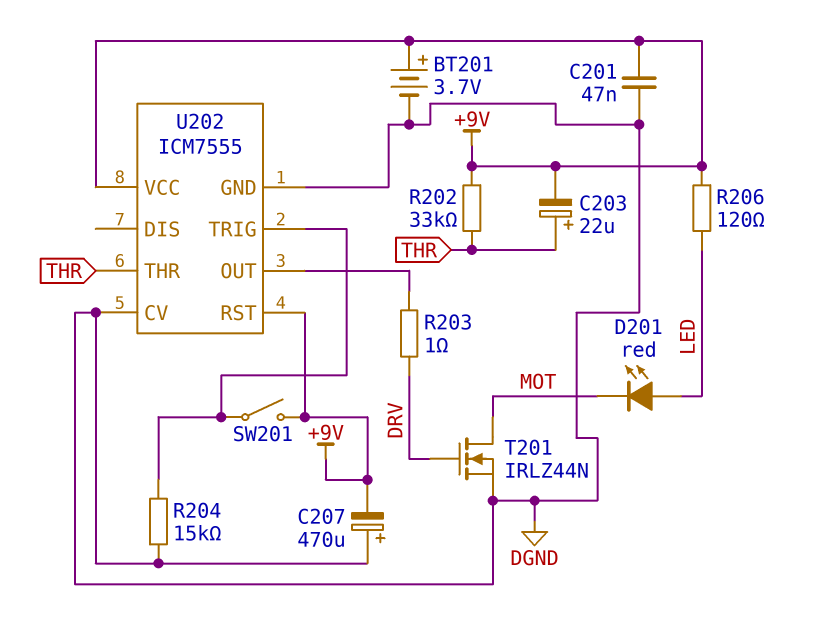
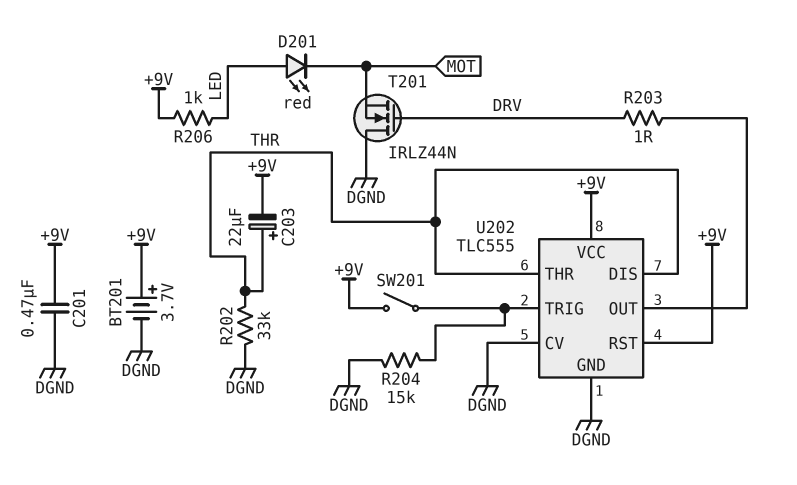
C201: 47nF (+9V, DGND) -> 470nF (+9V, DGND)
C207: 470uF (plus DGND, minus +9V) -> none
R202: 33k (+9V, THR) -> 33k (DGND, THR)
R206: 120 (+9V, LED) -> 1k (+9V, LED)
T201: NMOS IRLZ44N (G DRV, D MOT, S DGND) -> NMOS IRLZ44N (G DRV, D DGND, S MOT)
U202: ICM7555 -> TLC555
U202 pin DIS: none -> THR

